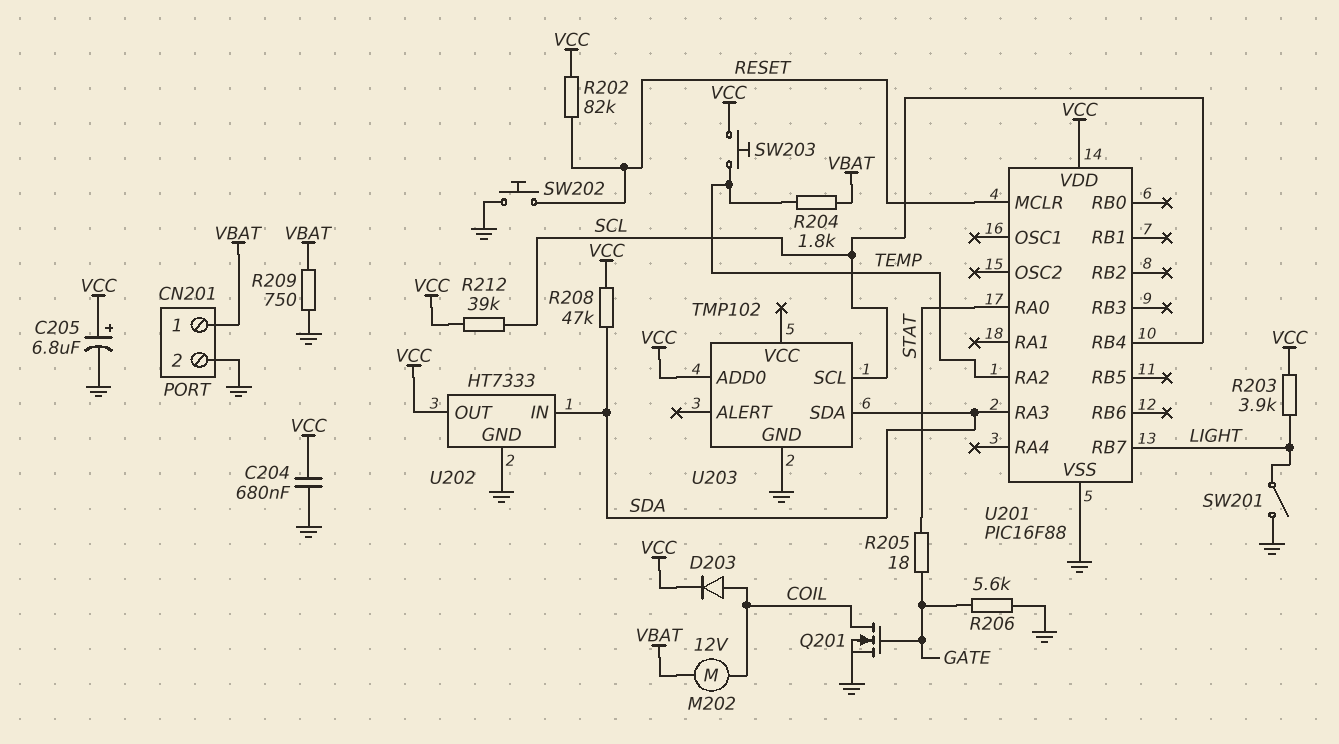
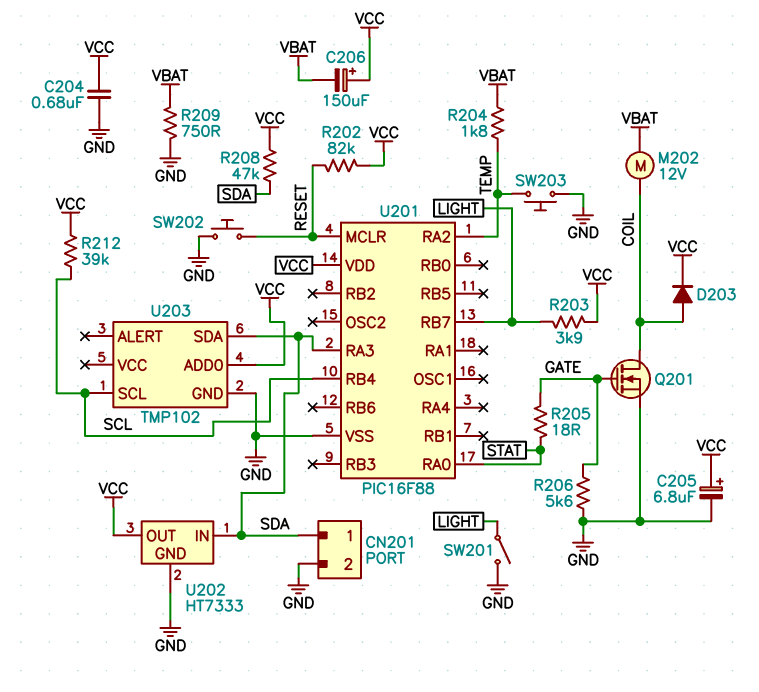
C206: none -> 150uF (plus VCC, minus VBAT)
CN201 pin 1: VBAT -> SDA
SW203: button (TEMP, VCC) -> button (GND, TEMP)

